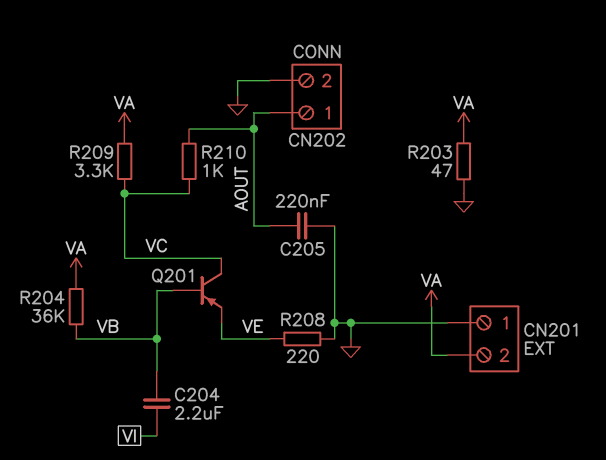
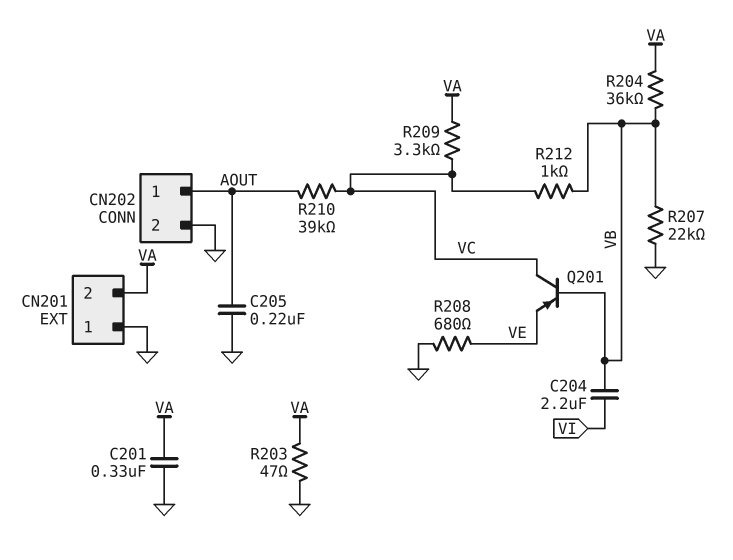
C201: none -> 330nF (GND, VA)
R207: none -> 22k (GND, VB)
R208: 220 (GND, VE) -> 680 (GND, VE)
R210: 1k (AOUT, VC) -> 39k (AOUT, VC)
R212: none -> 1k (VB, VC)

